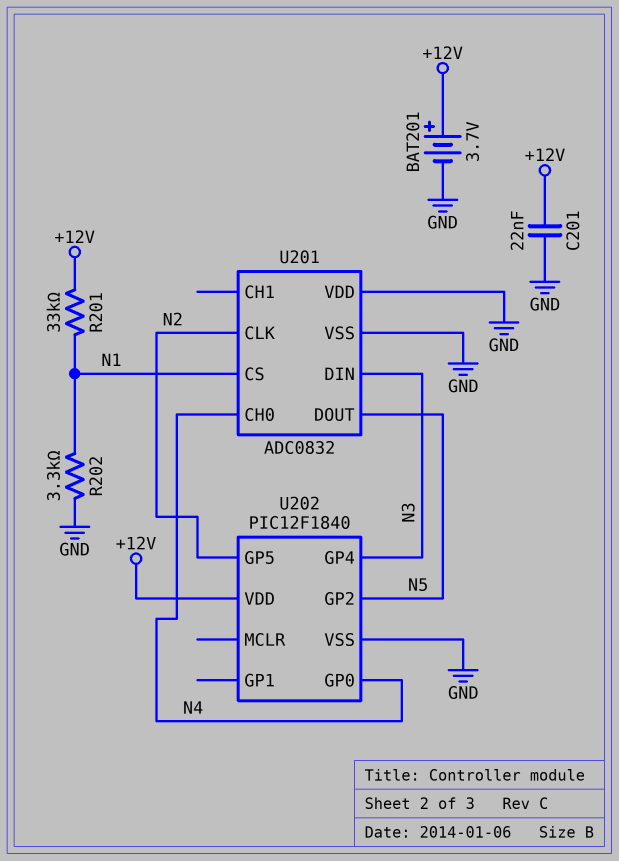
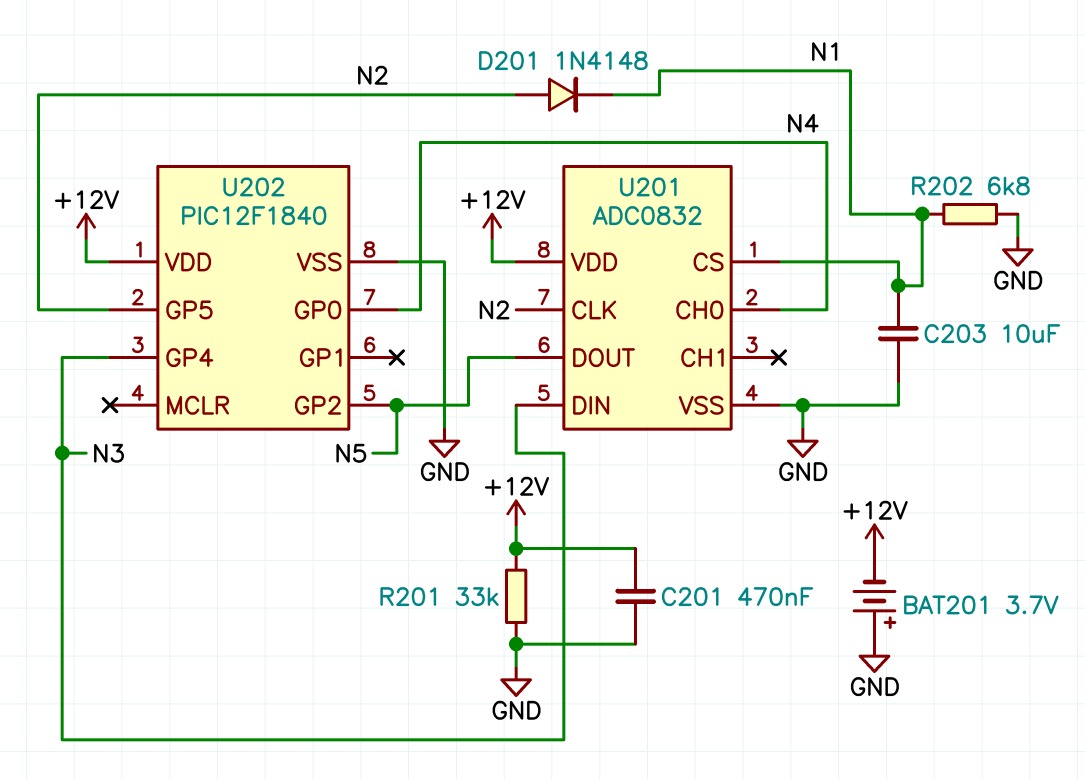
BAT201: 3.7V (plus +12V, minus GND) -> 3.7V (plus GND, minus +12V)
C201: 22nF (+12V, GND) -> 470nF (+12V, GND)
C203: none -> 10uF (GND, N1)
D201: none -> diode 1N4148 (A N2, K N1)
R201: 33k (+12V, N1) -> 33k (+12V, GND)
R202: 3.3k (GND, N1) -> 6.8k (GND, N1)
U201 pin VDD: GND -> +12V

